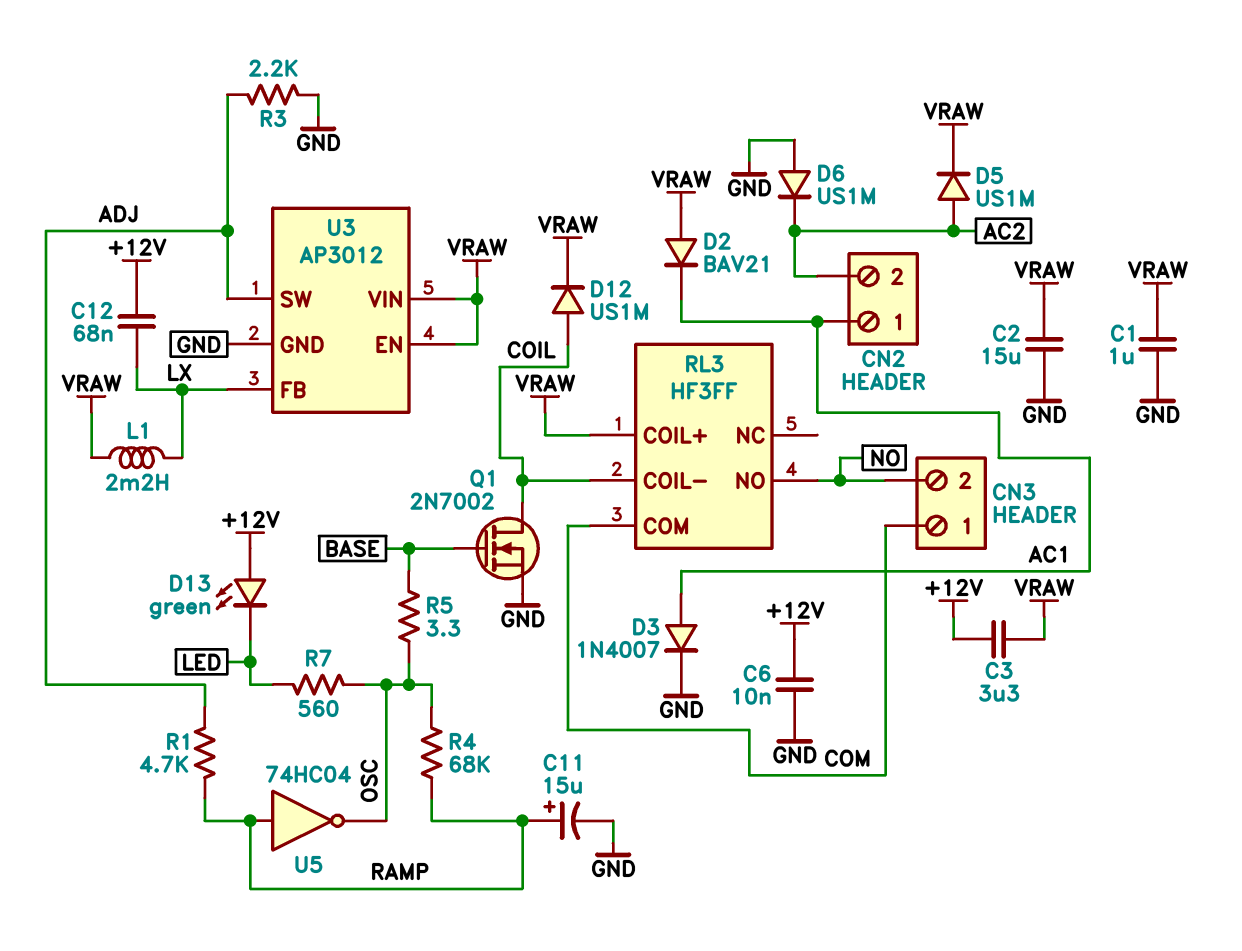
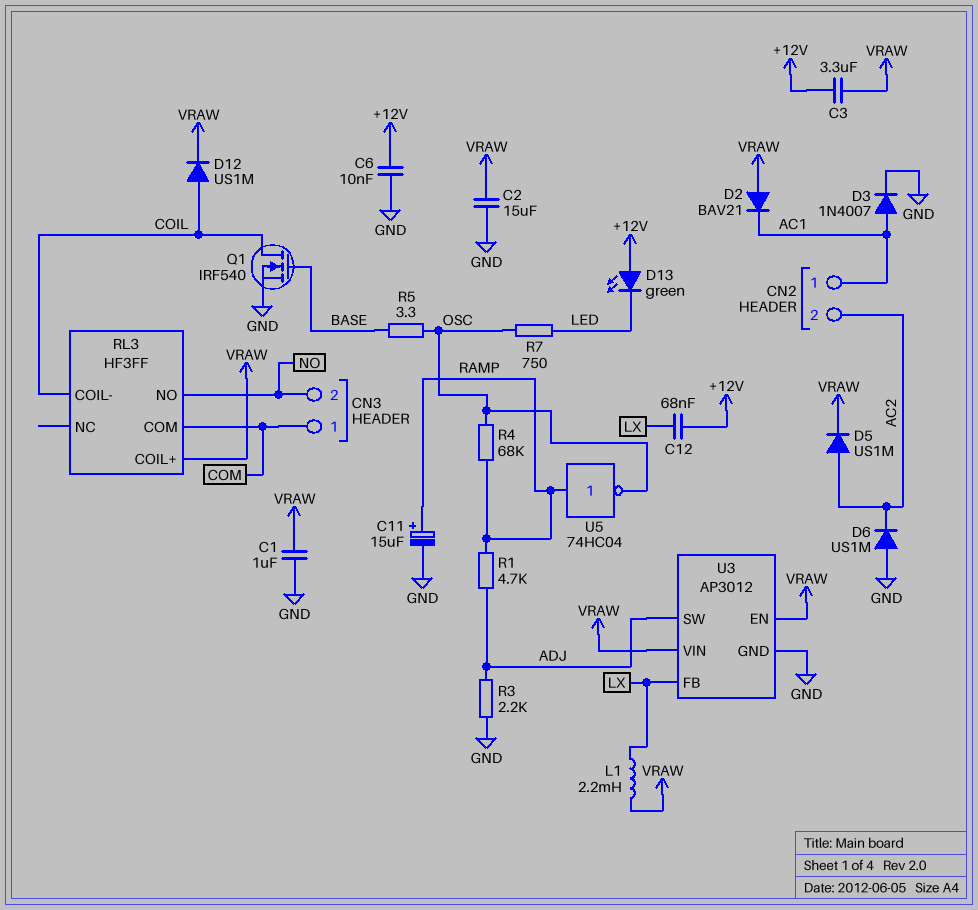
Q1: NMOS 2N7002 (G BASE, D COIL, S GND) -> NMOS IRF540 (G BASE, D COIL, S GND)
R7: 560 (LED, OSC) -> 750 (LED, OSC)

